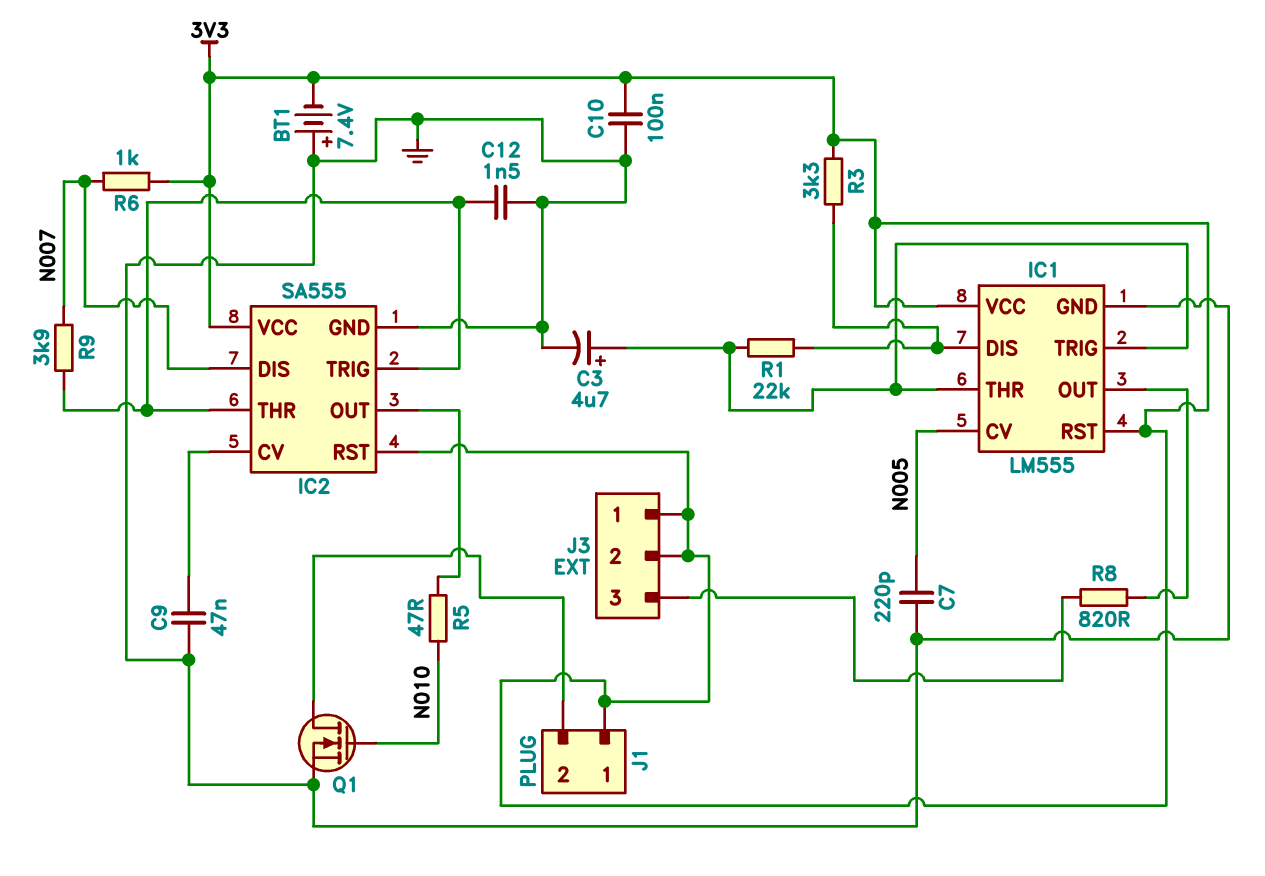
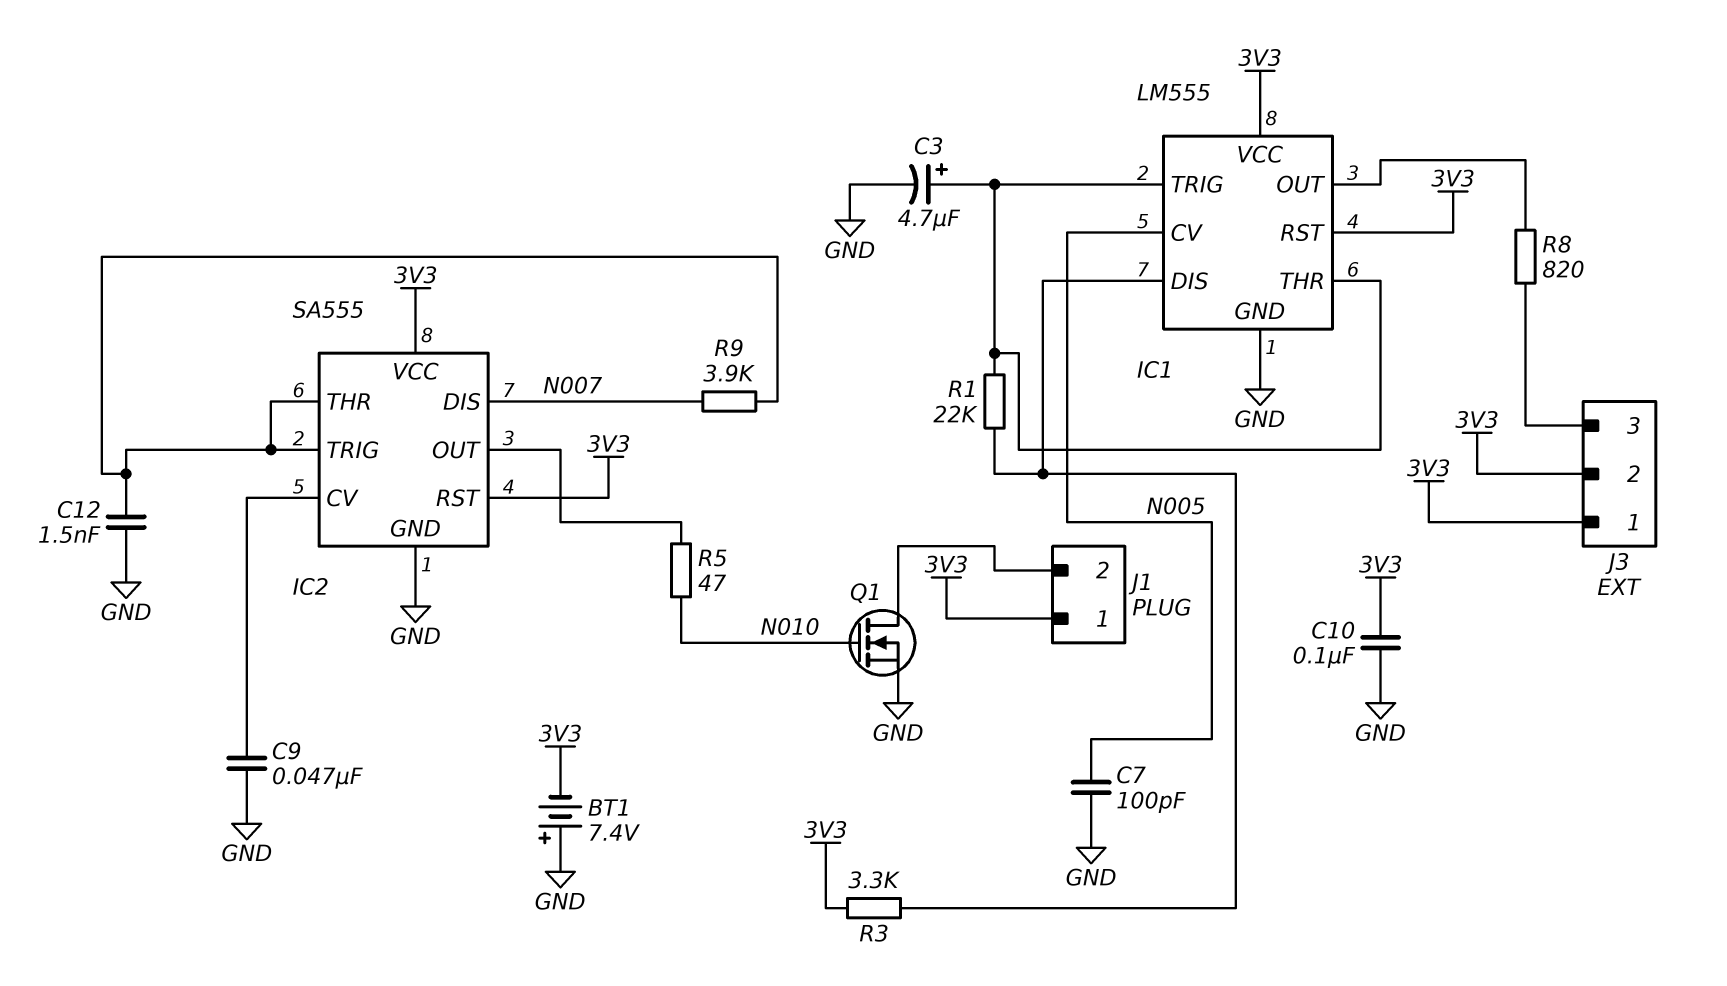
C7: 220pF (GND, N005) -> 100pF (GND, N005)
R6: 1k (3V3, N007) -> none

